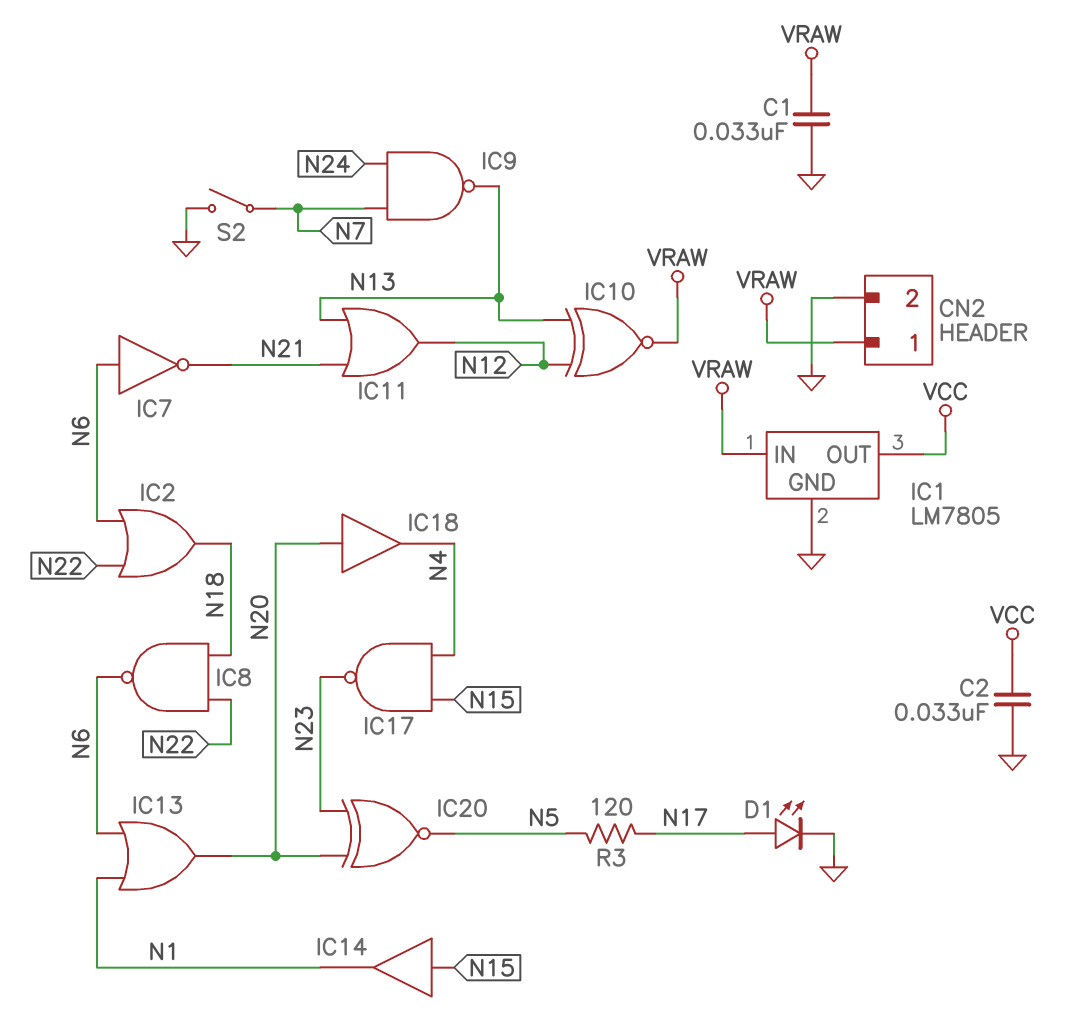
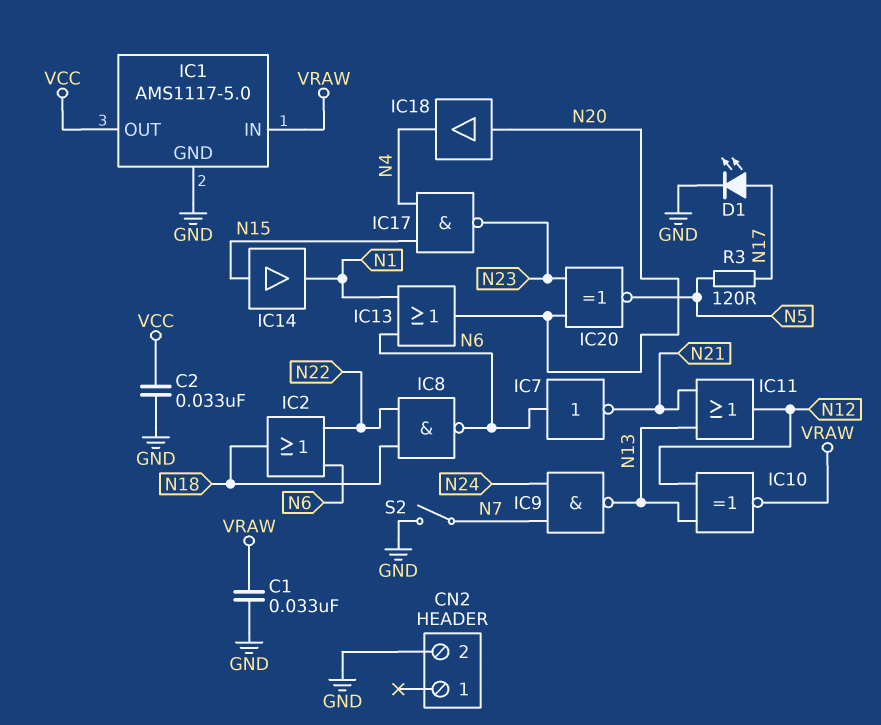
CN2 pin 1: VRAW -> none
IC1: LM7805 -> AMS1117-5.0

